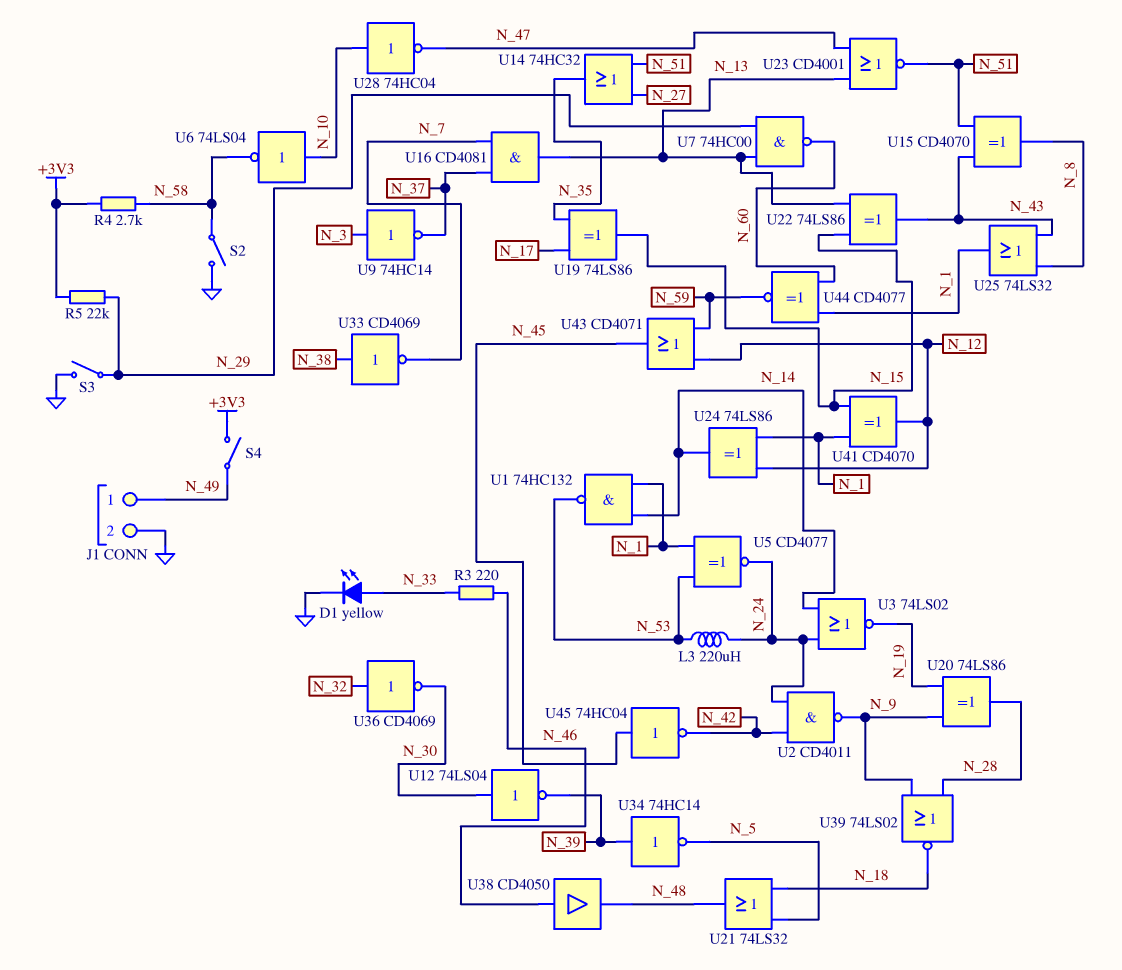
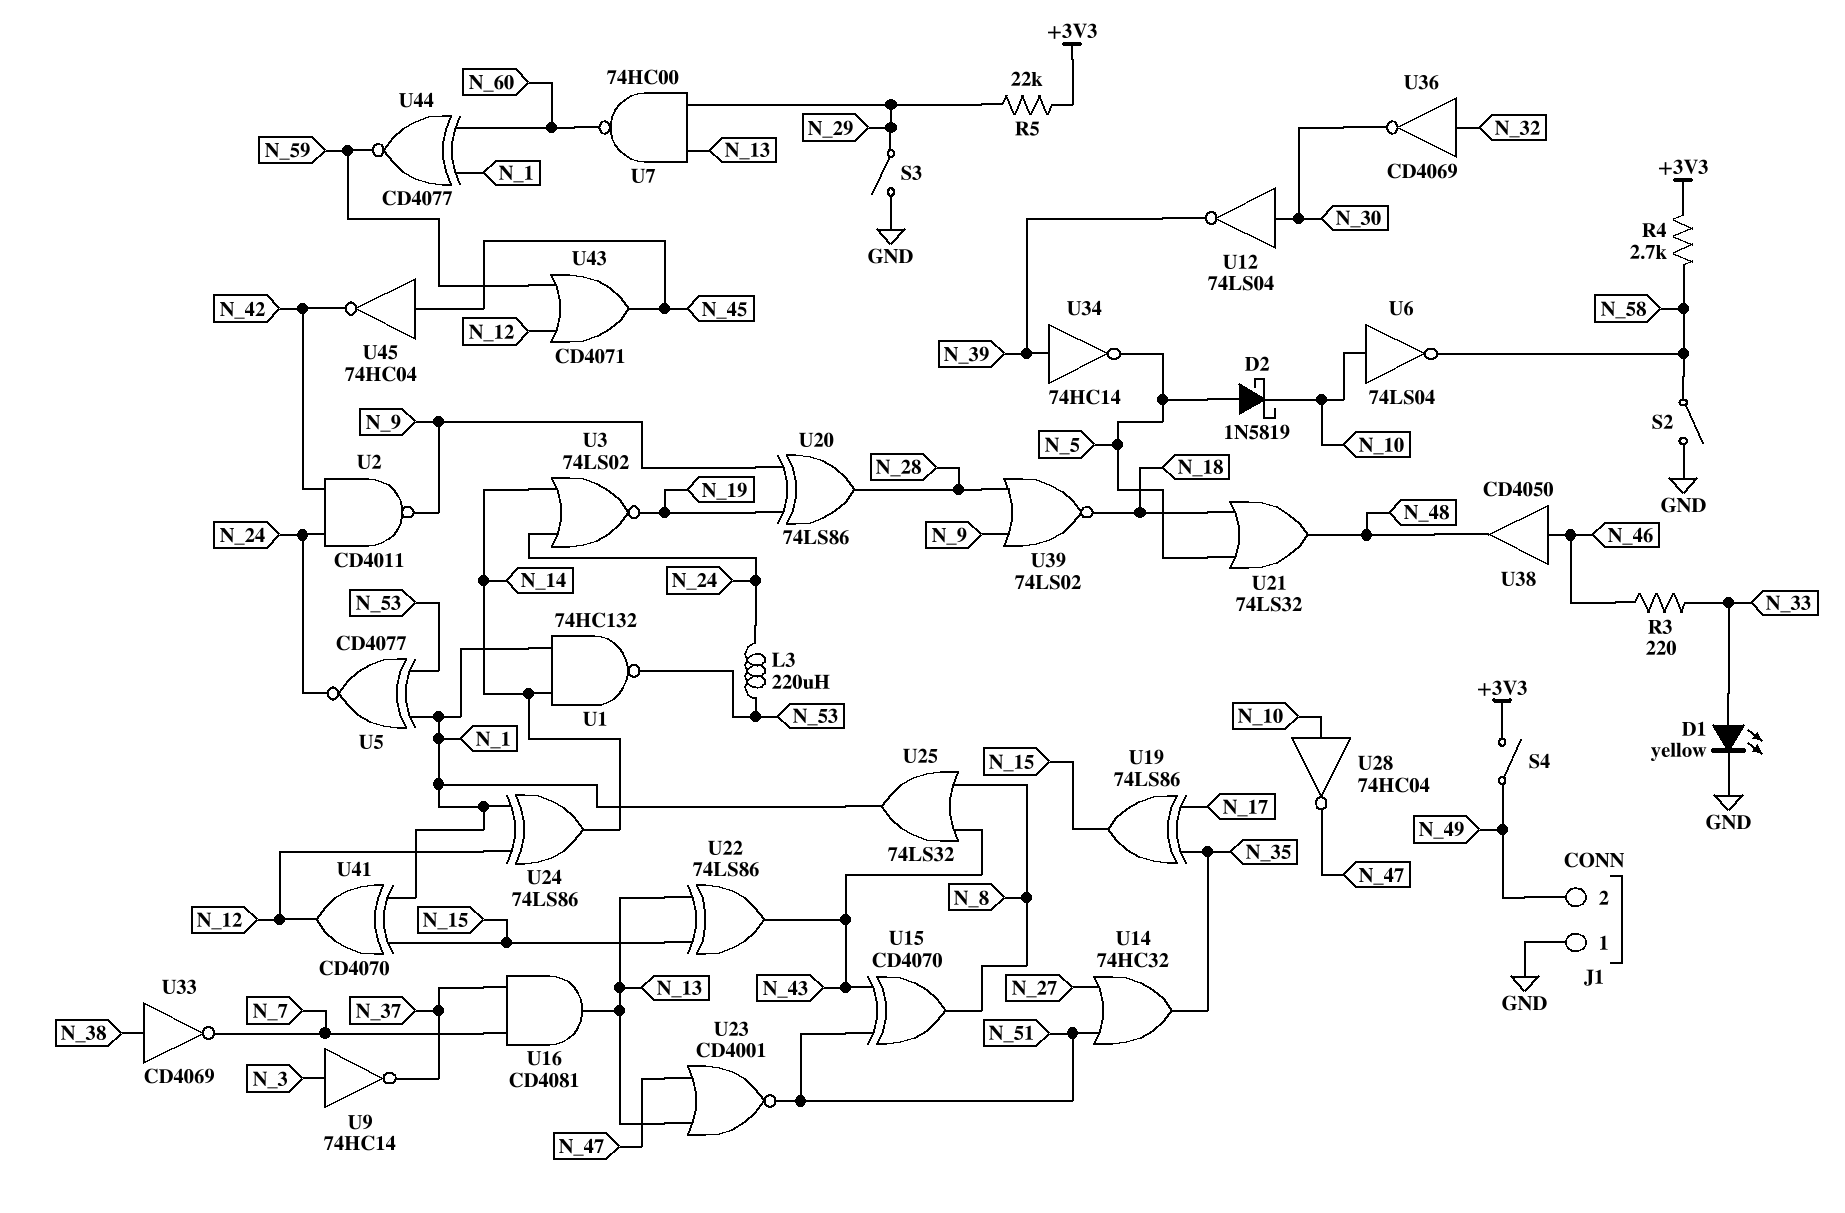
D2: none -> schottky 1N5819 (A N_5, K N_10)
J1 pin 1: N_49 -> GND
J1 pin 2: GND -> N_49

